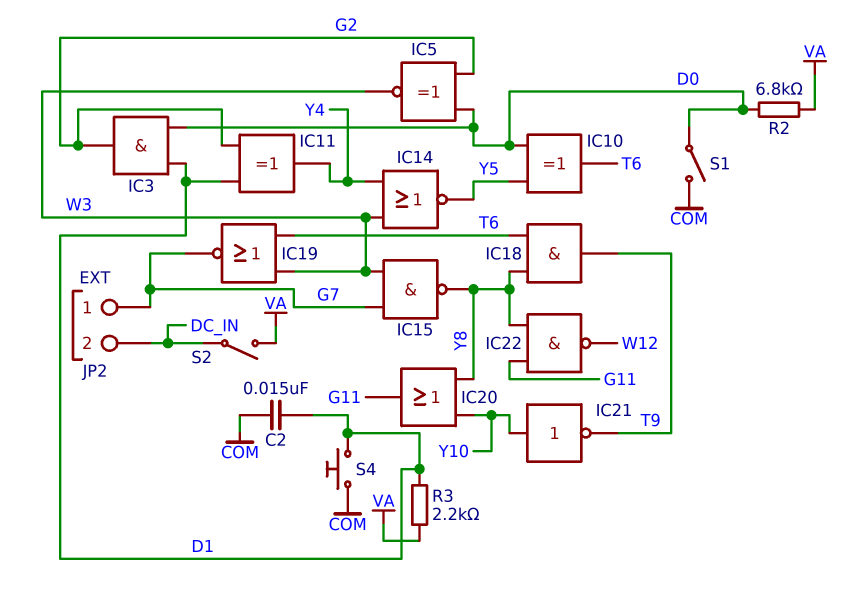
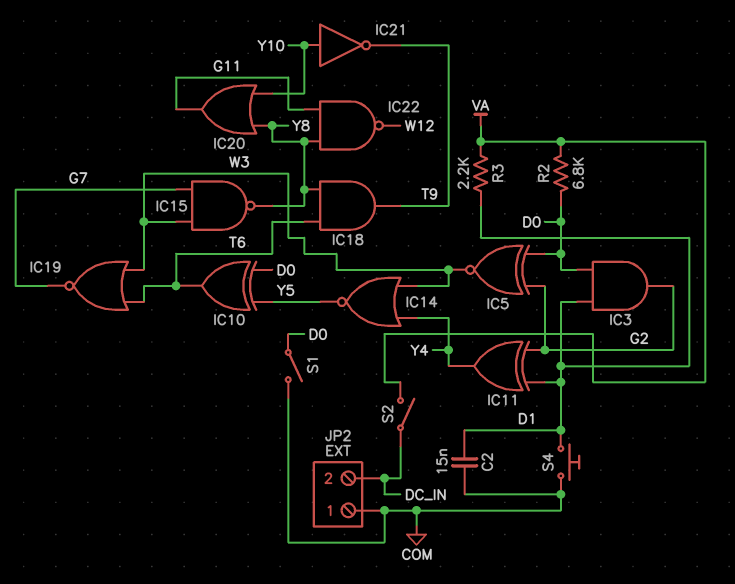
JP2 pin 1: G7 -> COM

